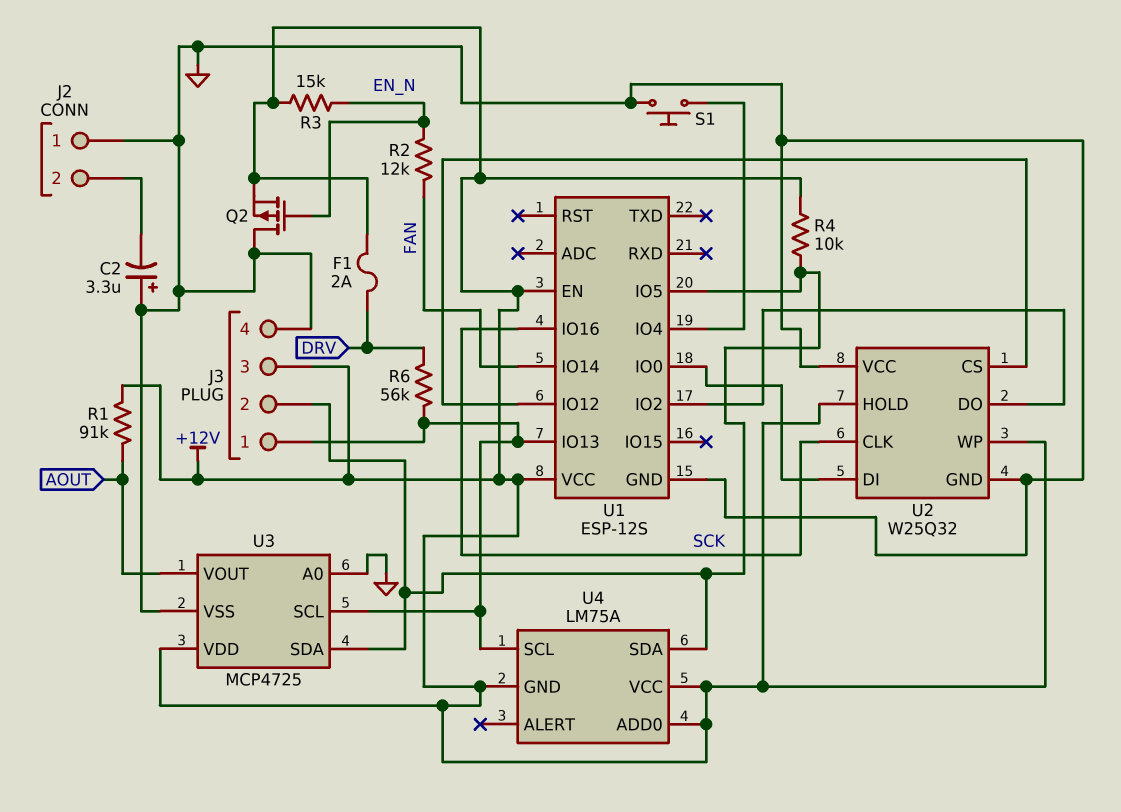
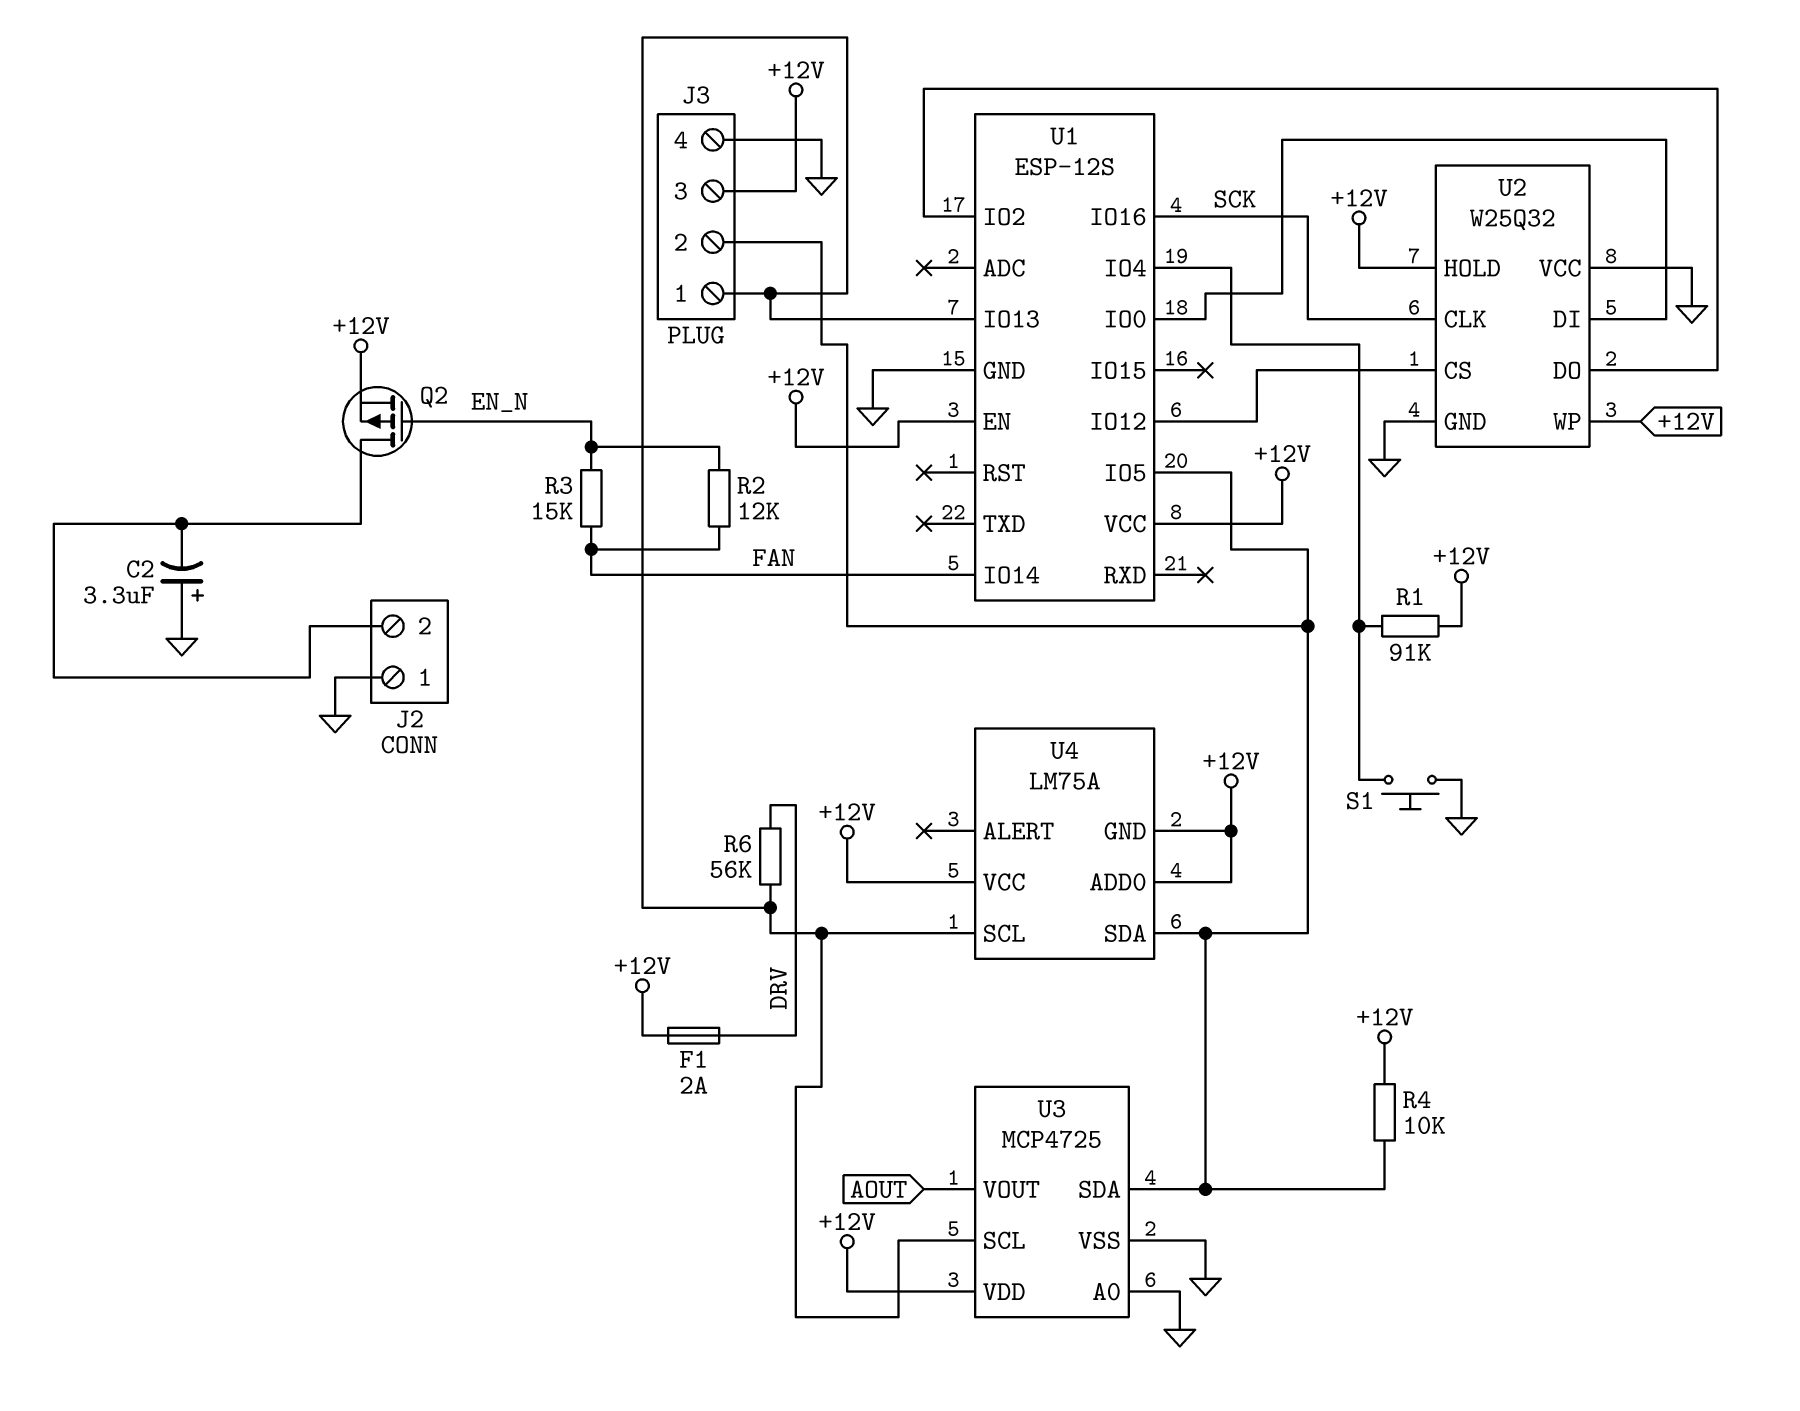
Q2: PMOS (G EN_N, D GND, S +12V) -> PMOS (G EN_N, D J2/2, S +12V)
R1: 91k (+12V, AOUT) -> 91k (+12V, U1/IO4)
R3: 15k (+12V, EN_N) -> 15k (EN_N, FAN)

